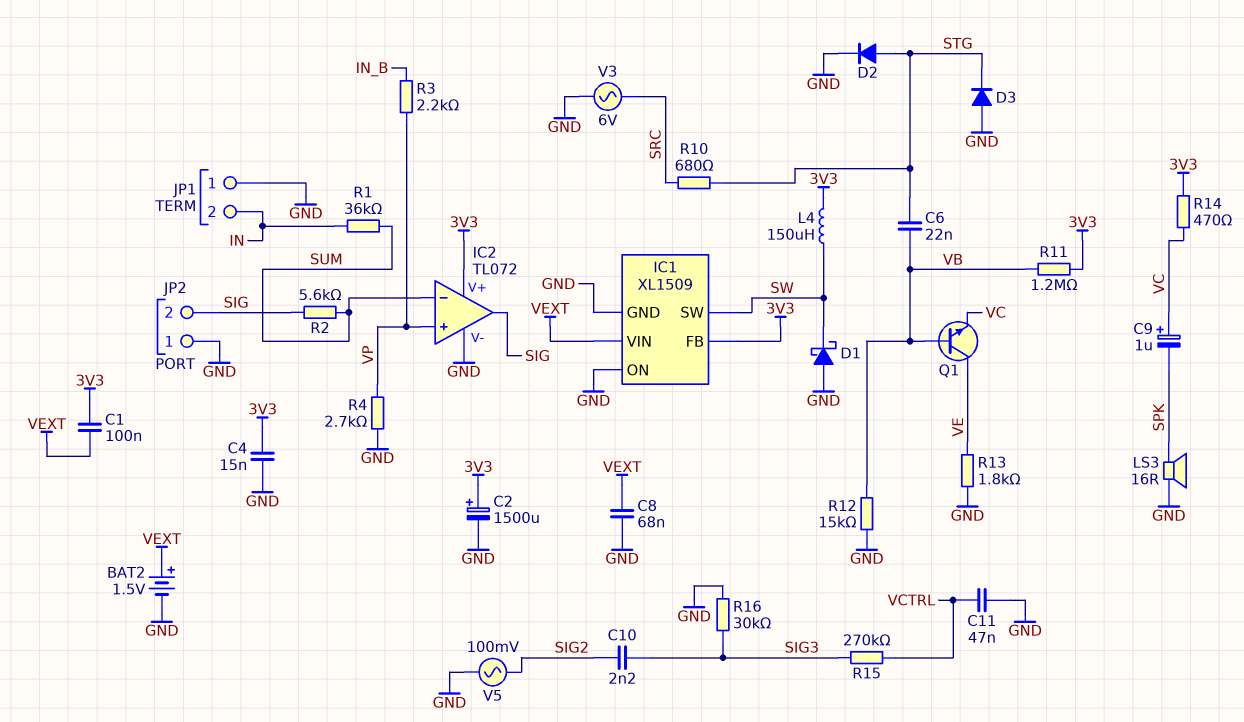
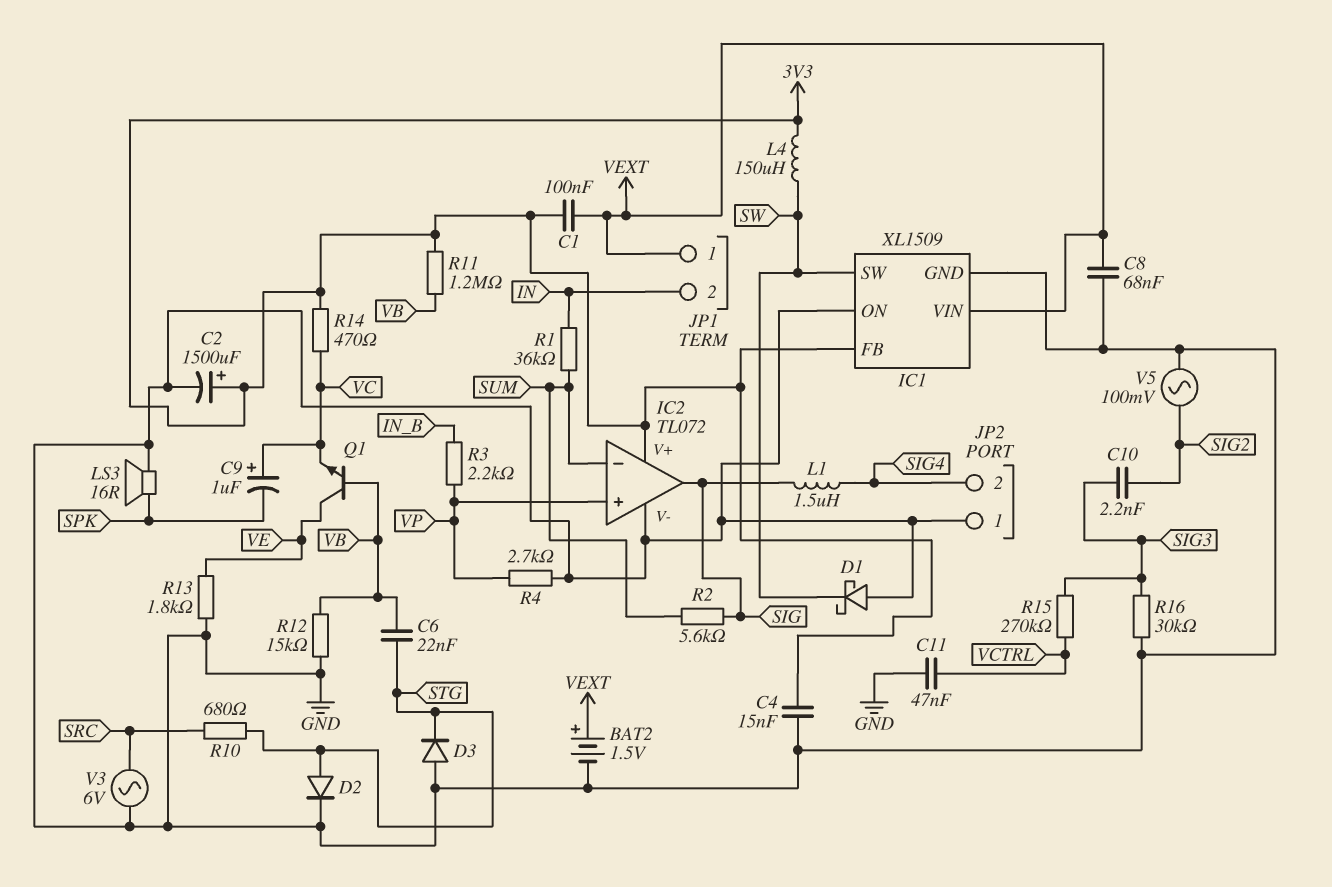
JP1 pin 1: GND -> VEXT
JP2 pin 2: SIG -> SIG4
L1: none -> 1.5uH (SIG, SIG4)

